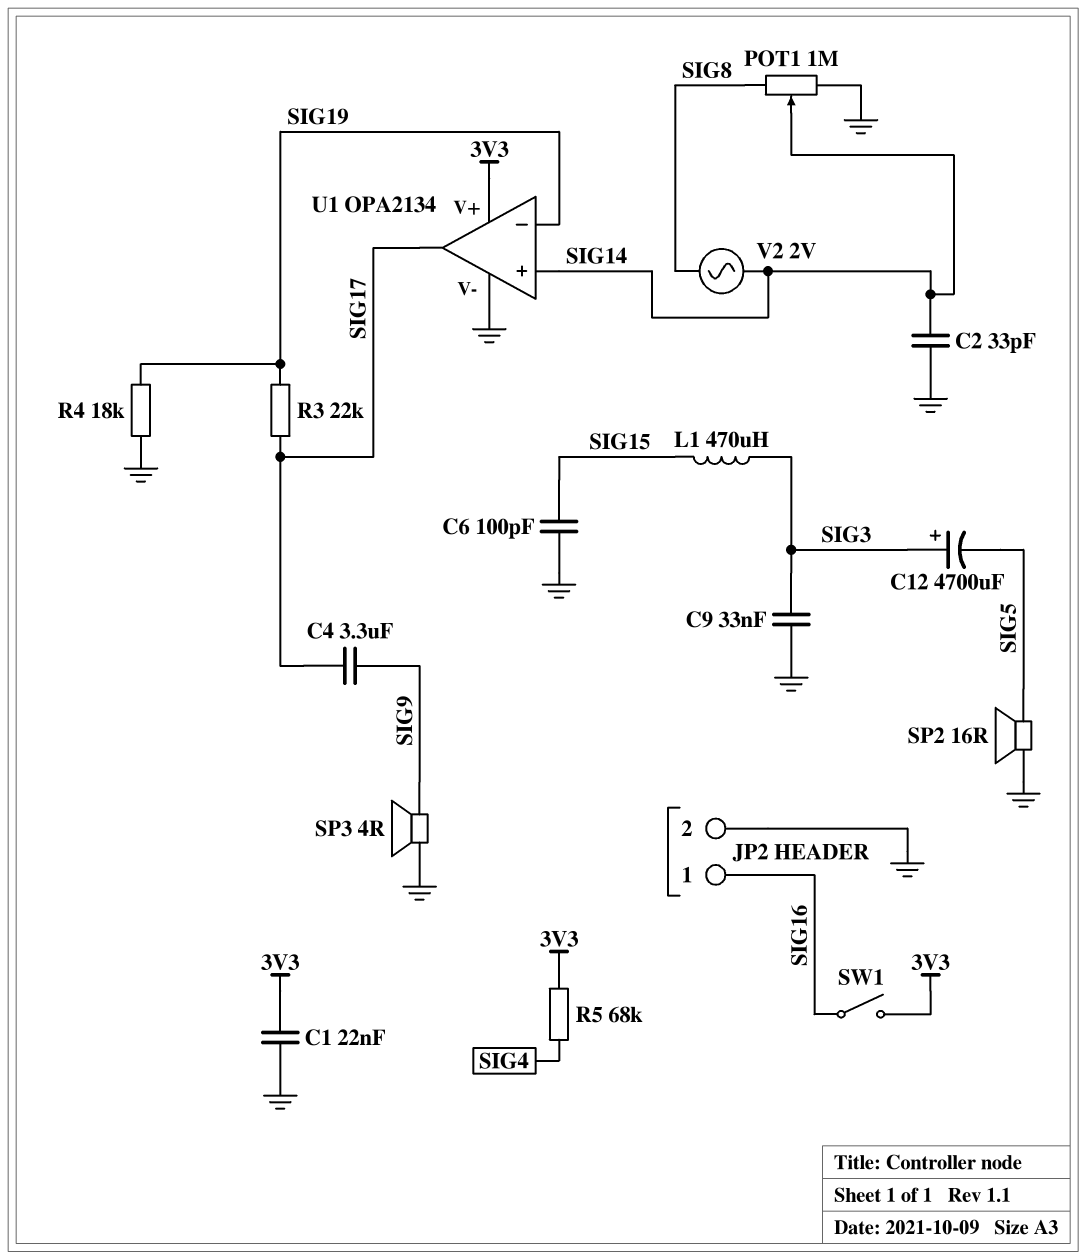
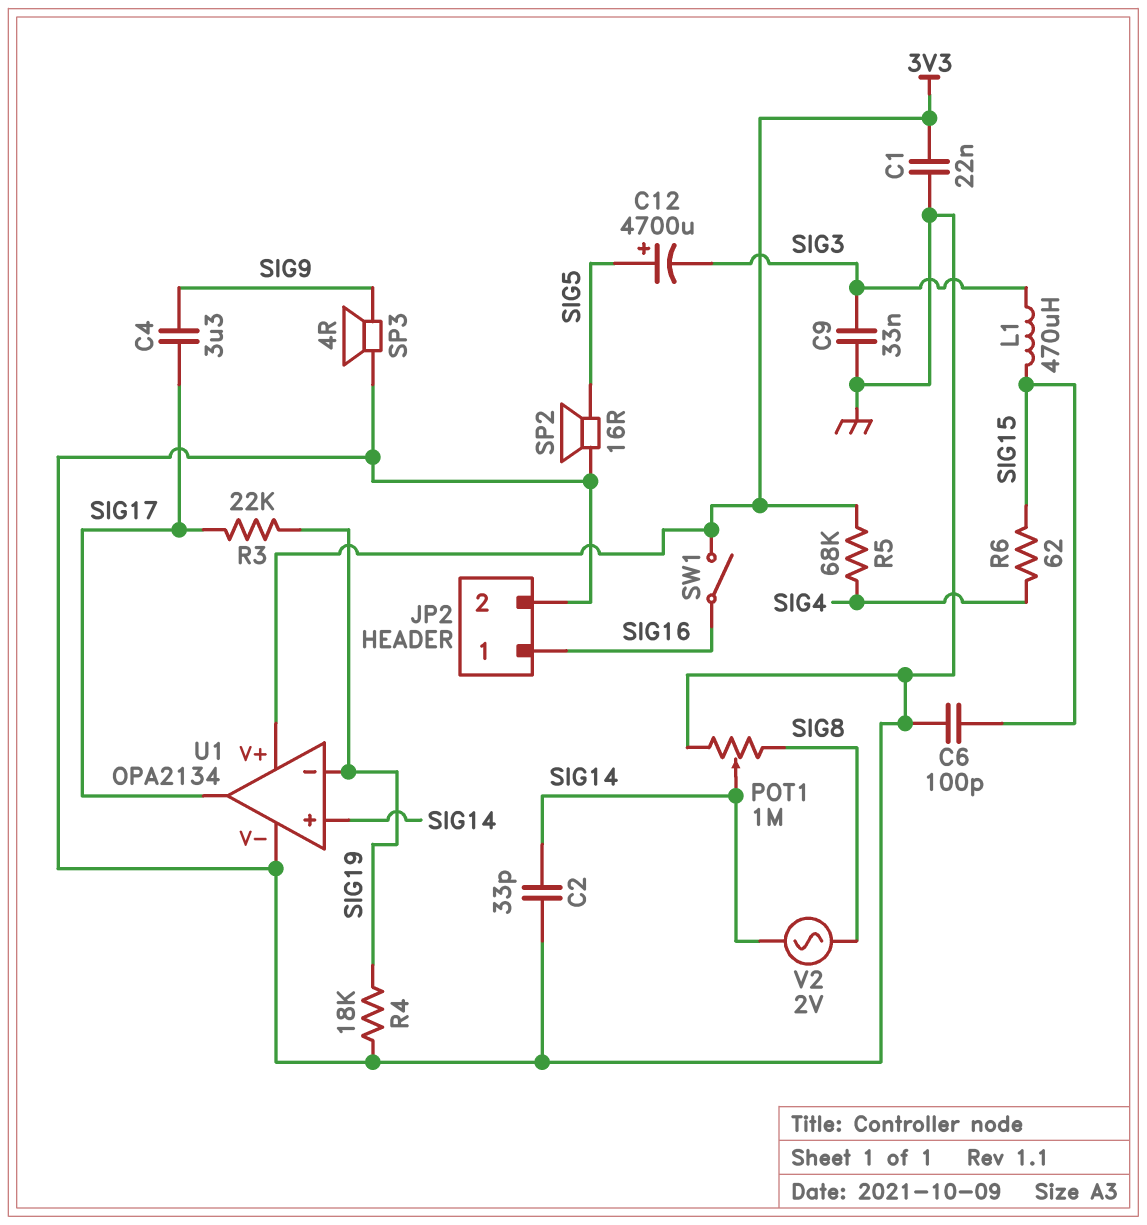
C12: 4700uF (plus SIG3, minus SIG5) -> 4700uF (plus SIG5, minus SIG3)
R6: none -> 62 (SIG4, SIG15)

